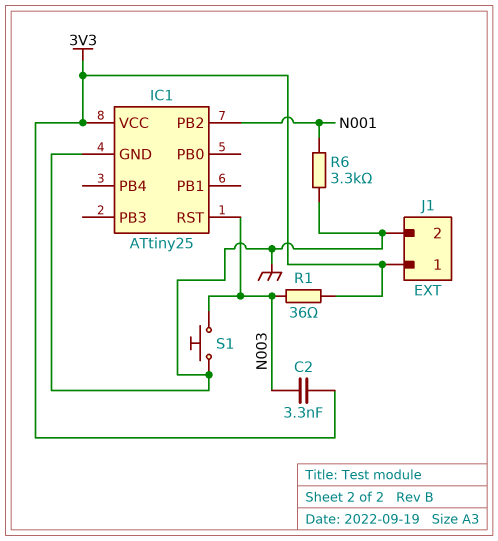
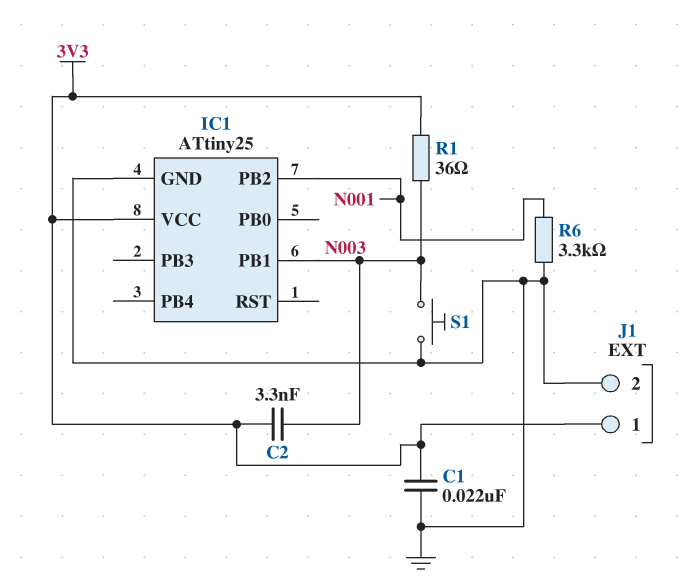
C1: none -> 22nF (3V3, GND)
IC1 pin PB1: none -> N003
IC1 pin RST: N003 -> none

